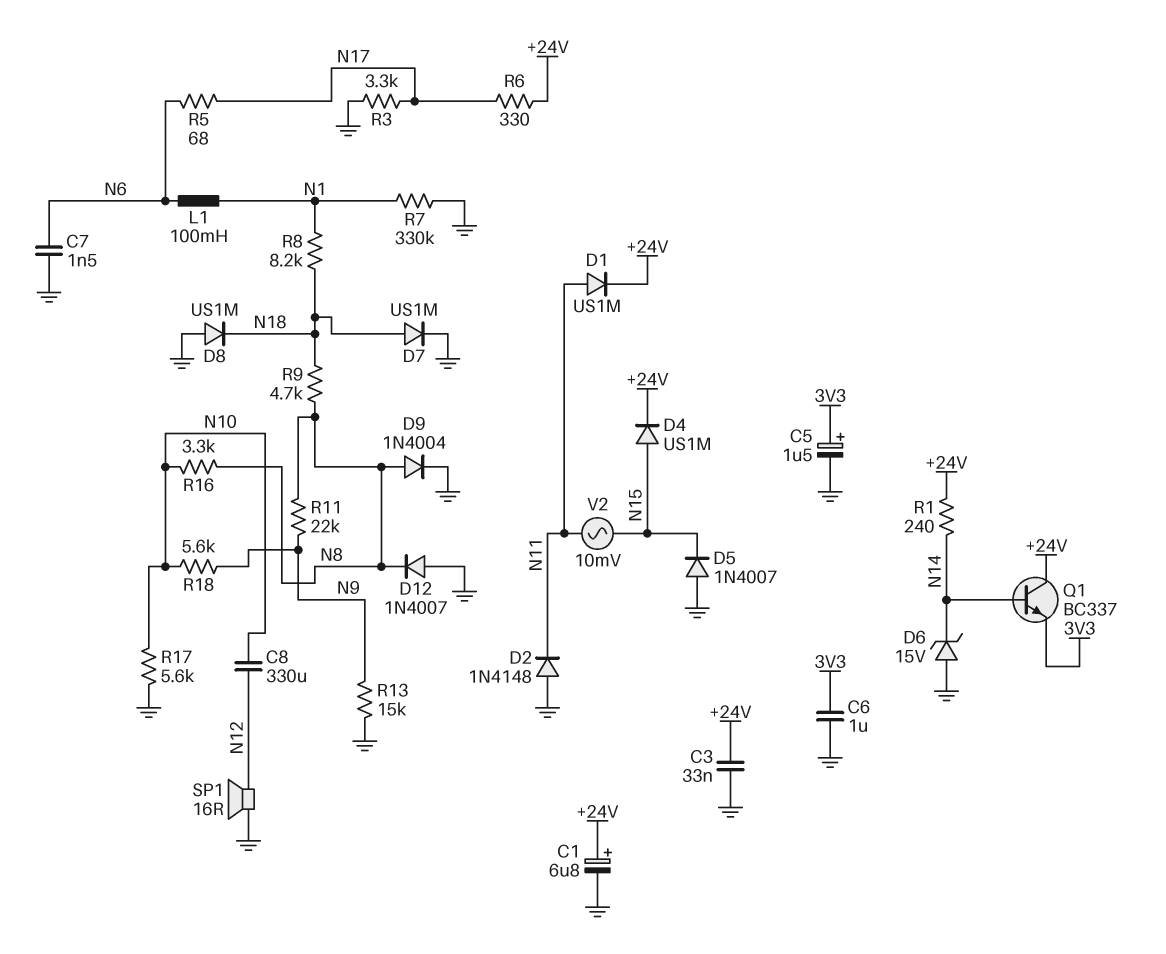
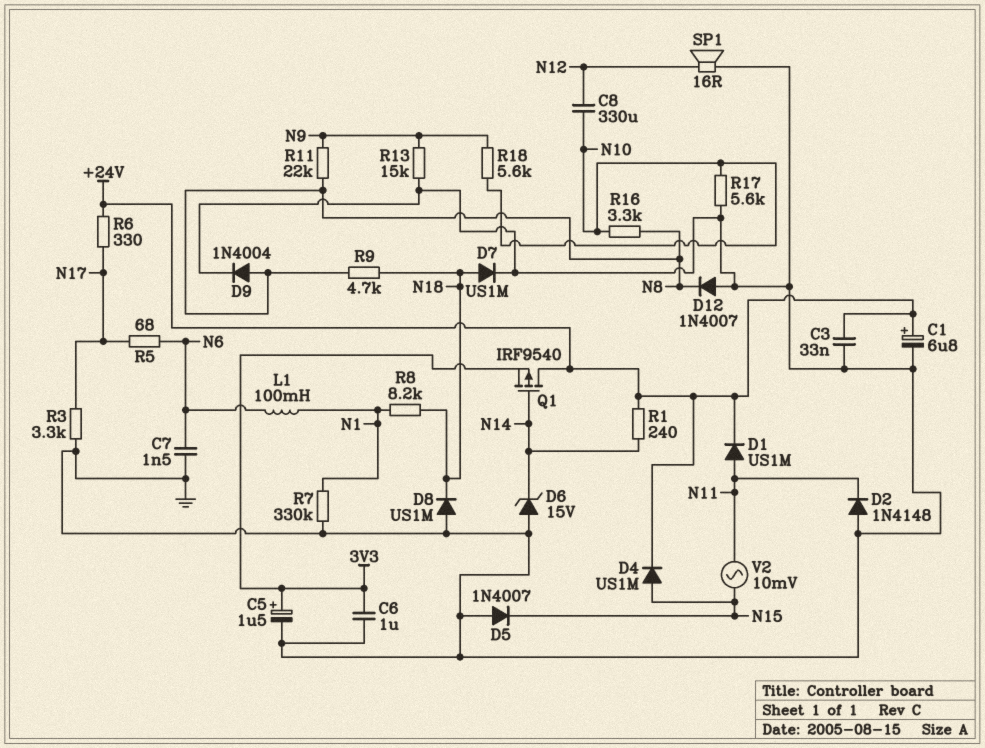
Q1: NPN BC337 (B N14, C +24V, E 3V3) -> PMOS IRF9540 (G N14, D +24V, S 3V3)

